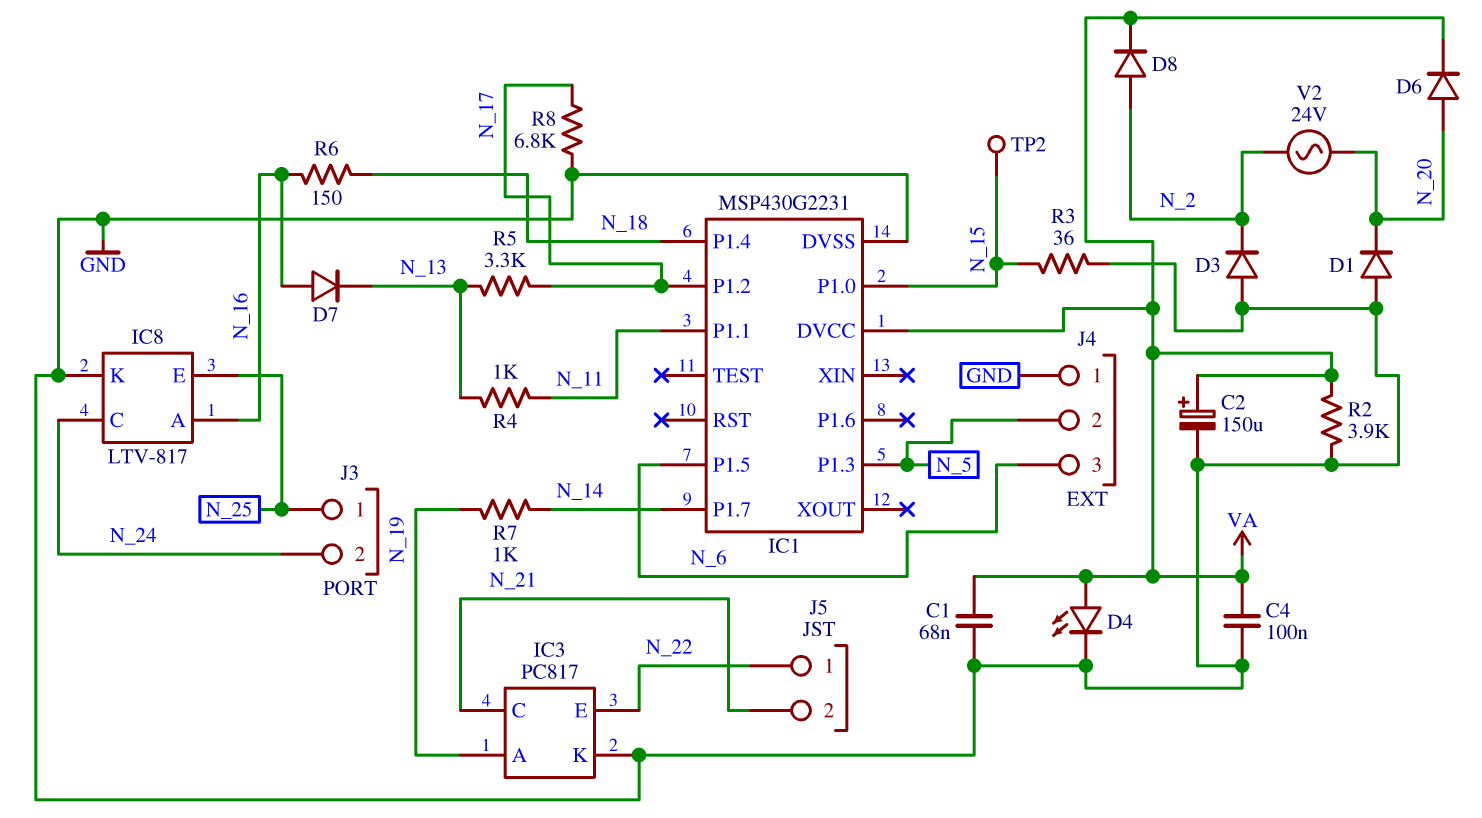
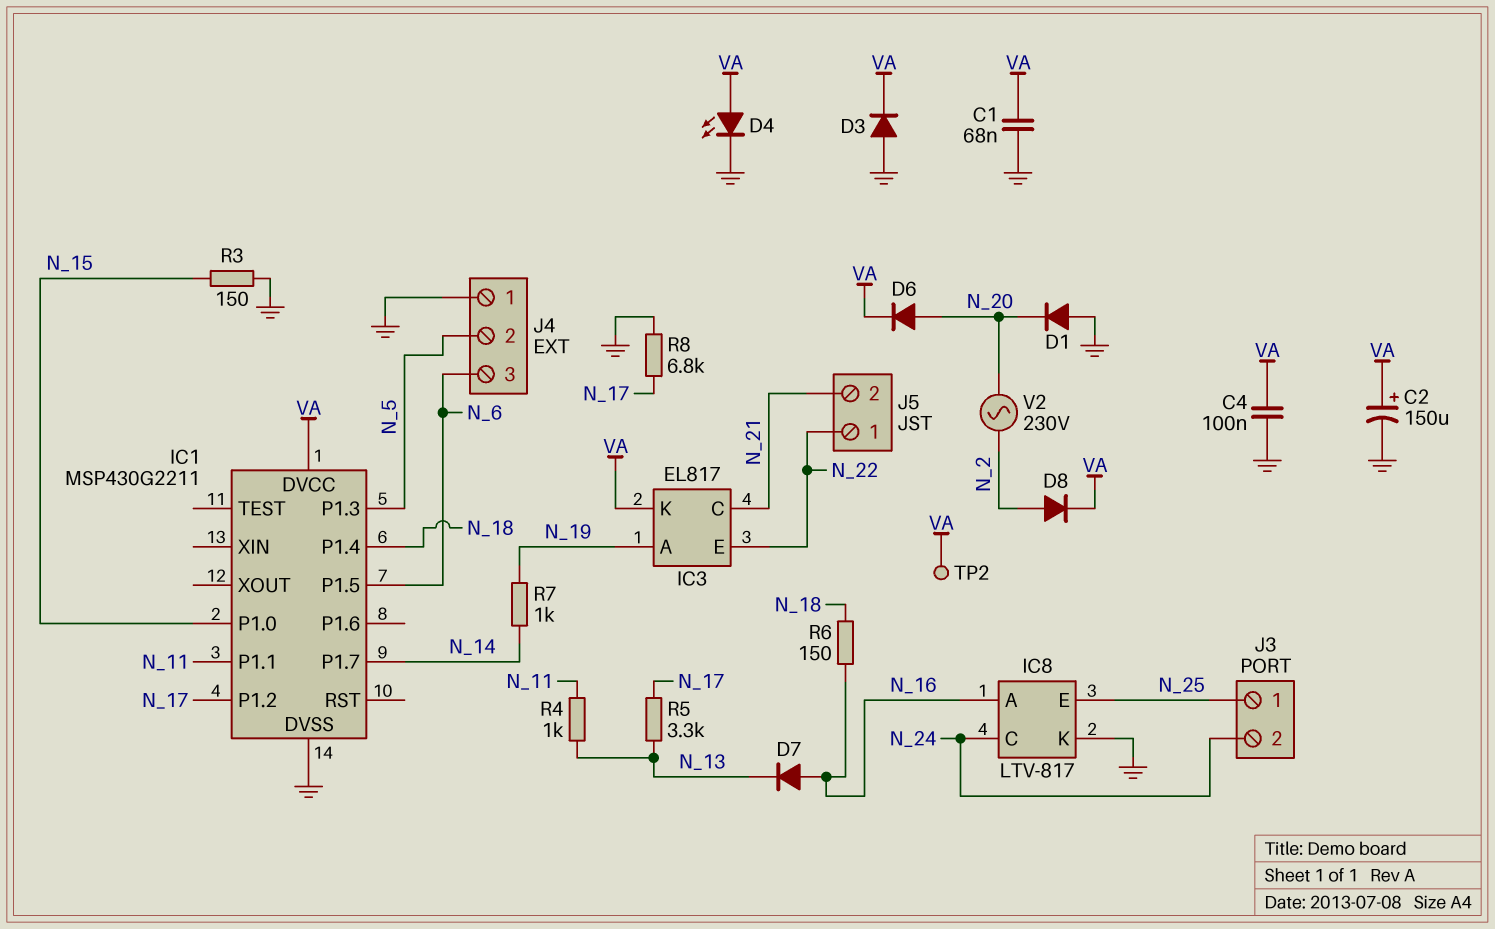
D3: diode (A GND, K N_2) -> diode (A GND, K VA)
IC1: MSP430G2231 -> MSP430G2211
IC3: PC817 -> EL817
IC3 pin K: GND -> VA
R2: 3.9k (GND, VA) -> none
R3: 36 (GND, N_15) -> 150 (GND, N_15)
TP2: test point (N_15) -> test point (VA)
V2: AC 24V (N_2, N_20) -> AC 230V (N_2, N_20)

